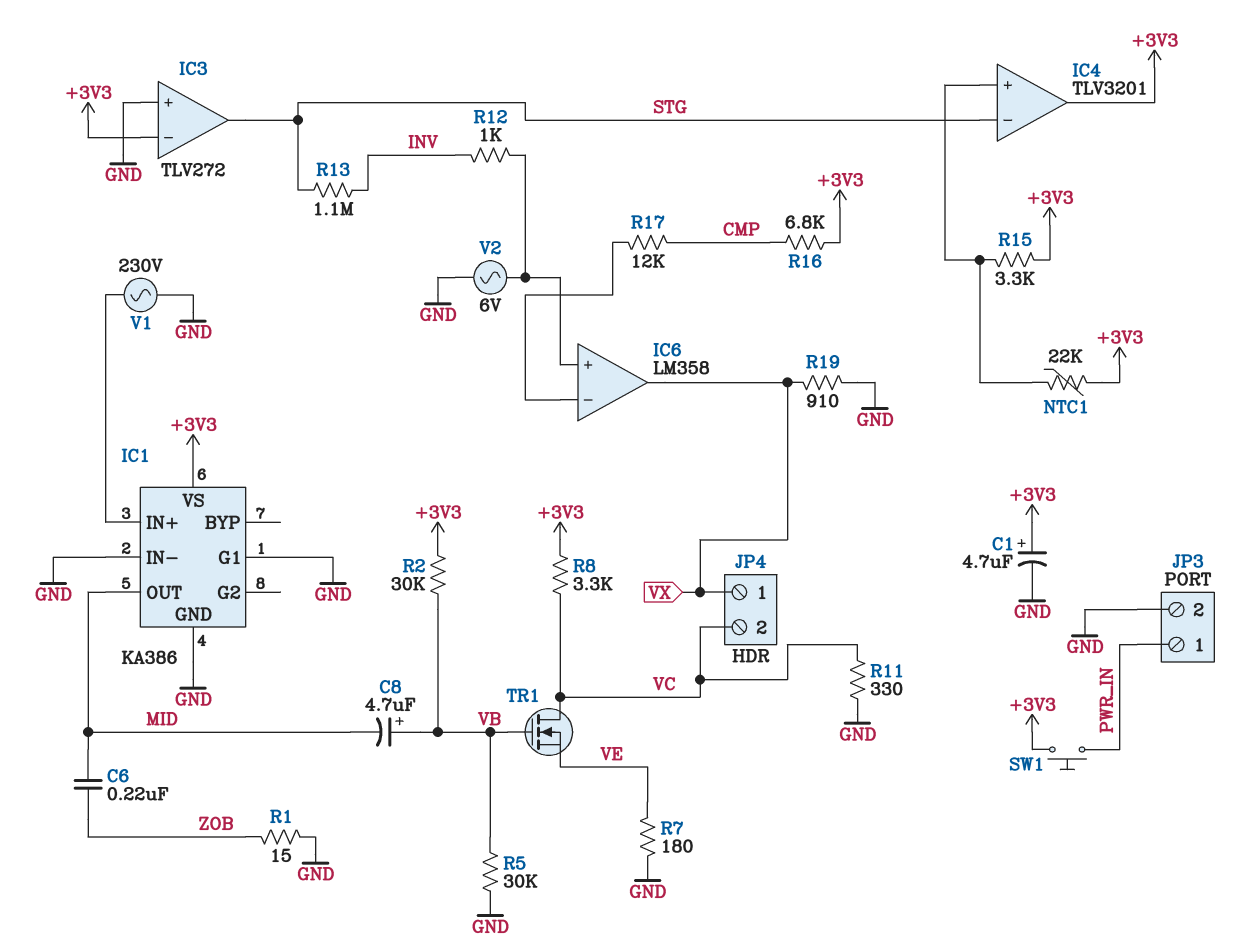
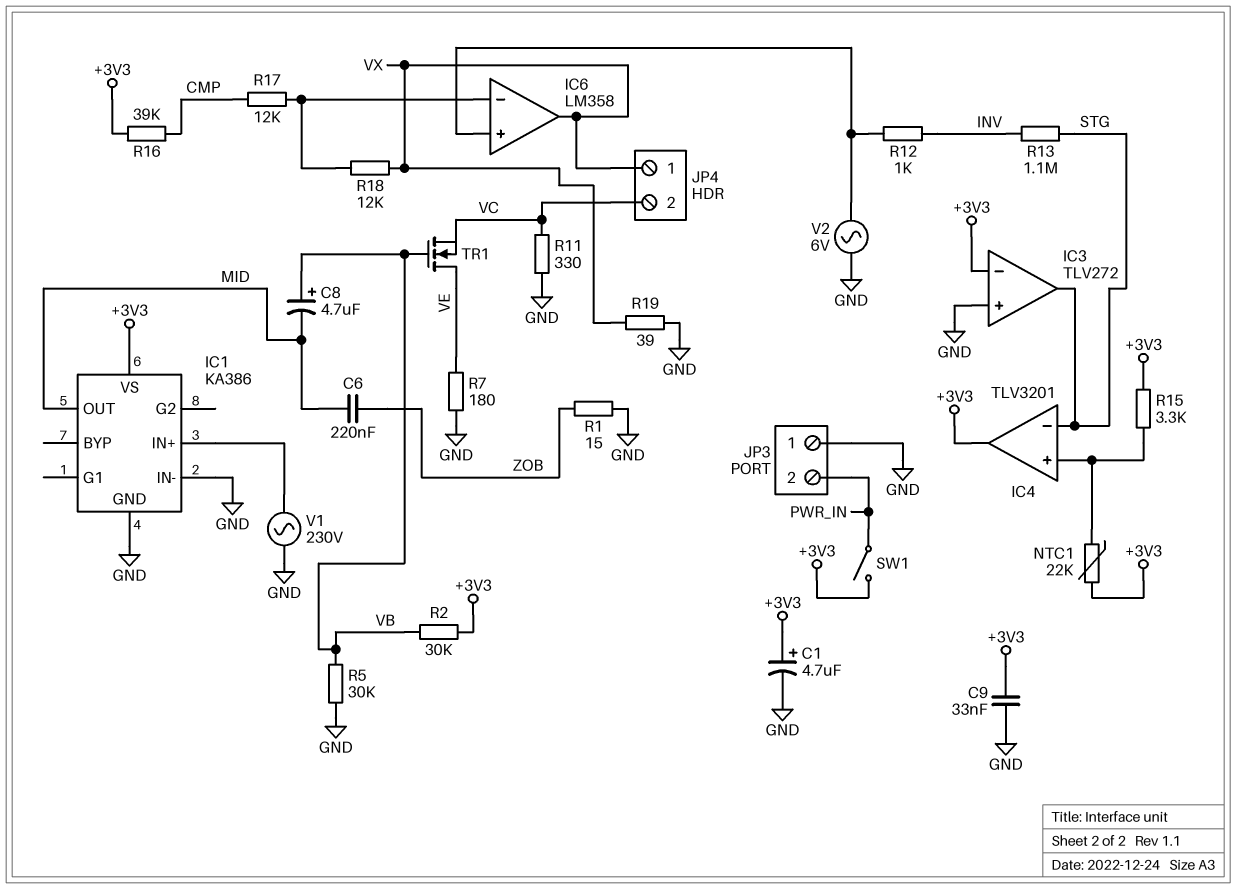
C9: none -> 33nF (+3V3, GND)
IC1 pin G1: GND -> none
JP3 pin 1: PWR_IN -> GND
JP3 pin 2: GND -> PWR_IN
R8: 3.3k (+3V3, VC) -> none
R16: 6.8k (+3V3, CMP) -> 39k (+3V3, CMP)
R18: none -> 12k (IC6/in-, VX)
R19: 910 (GND, VX) -> 39 (GND, VX)
SW1: button (+3V3, PWR_IN) -> switch (+3V3, PWR_IN)
TR1: NMOS (G VB, D VC, S VE) -> NMOS (G VB, D VE, S VC)

